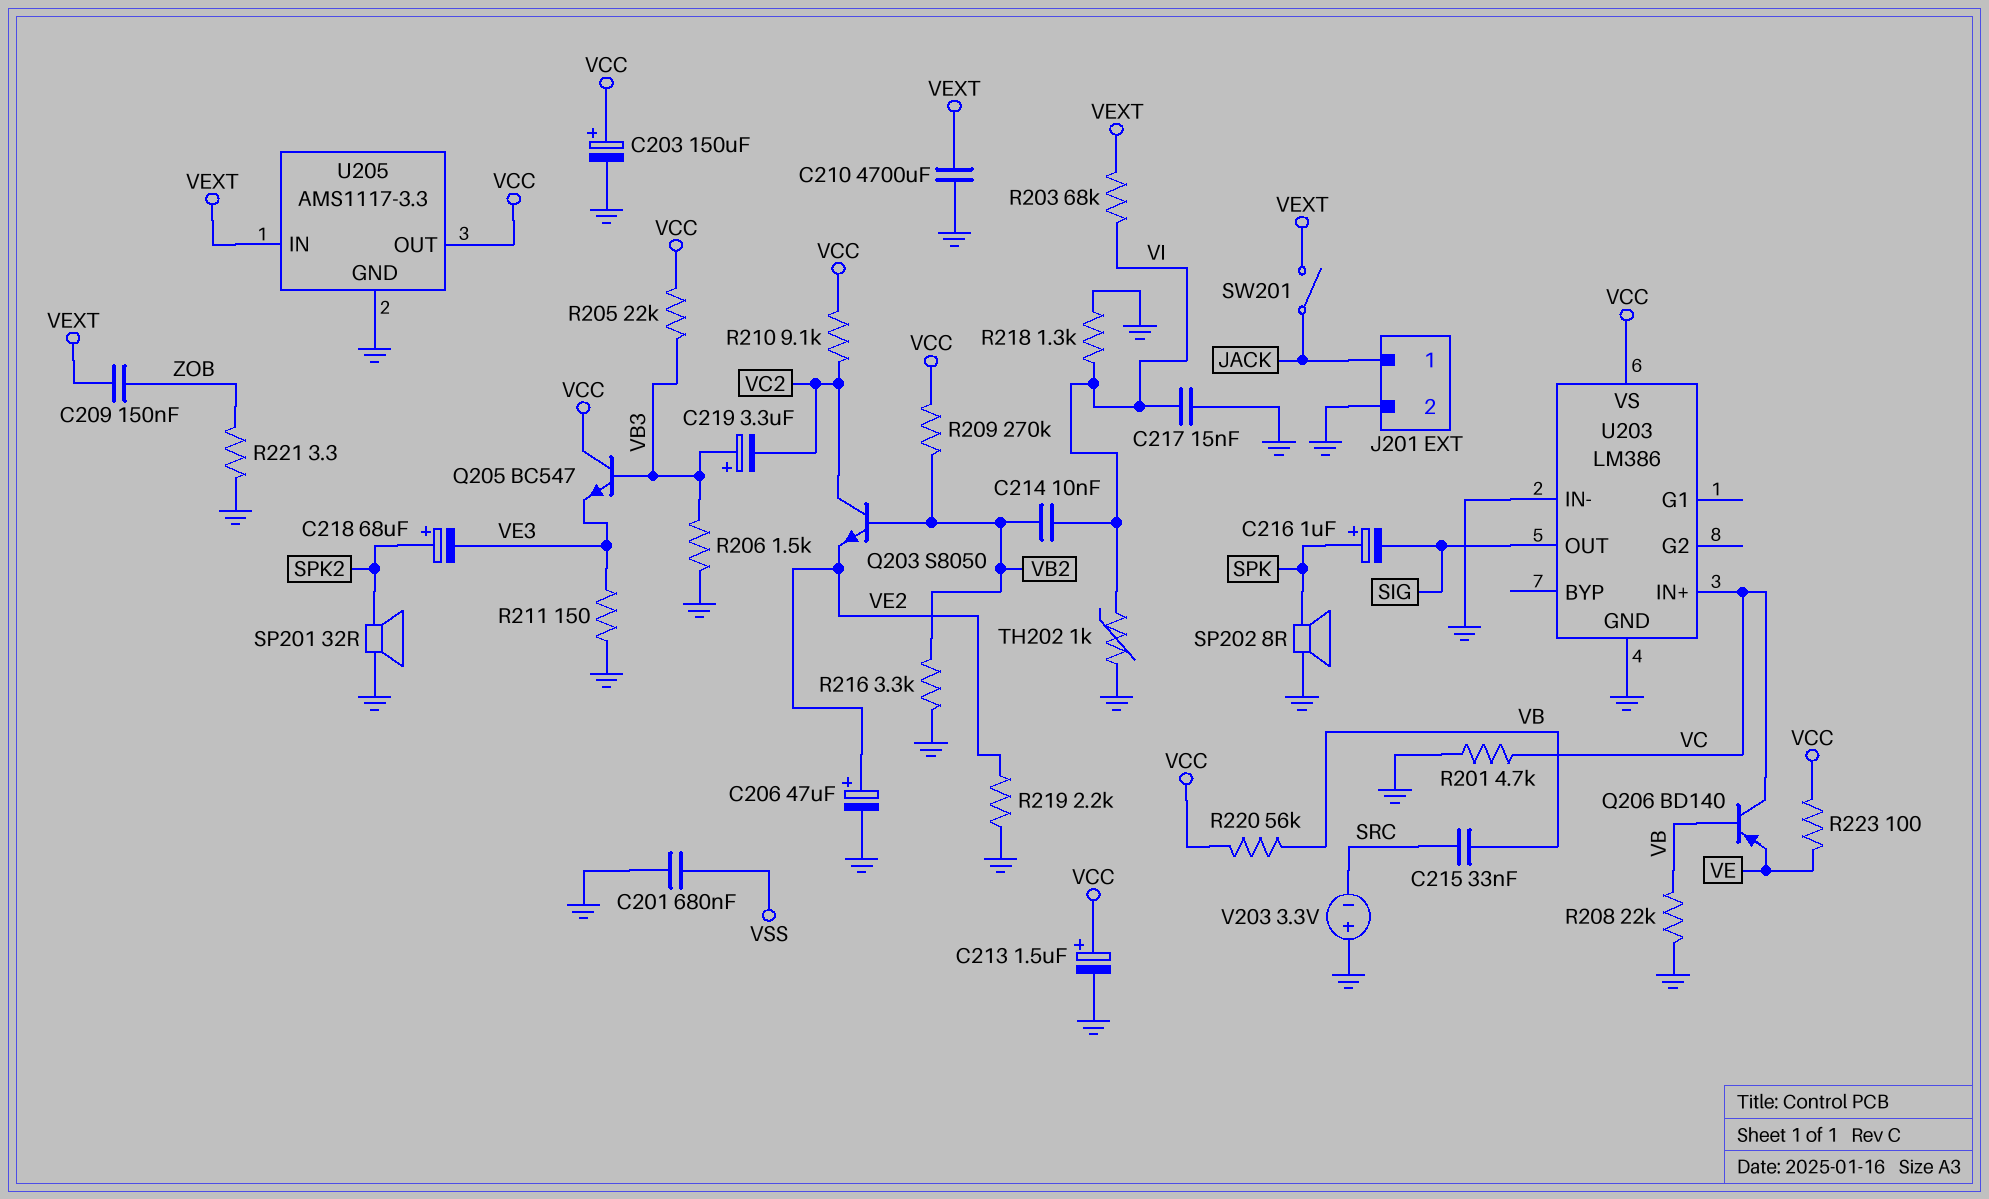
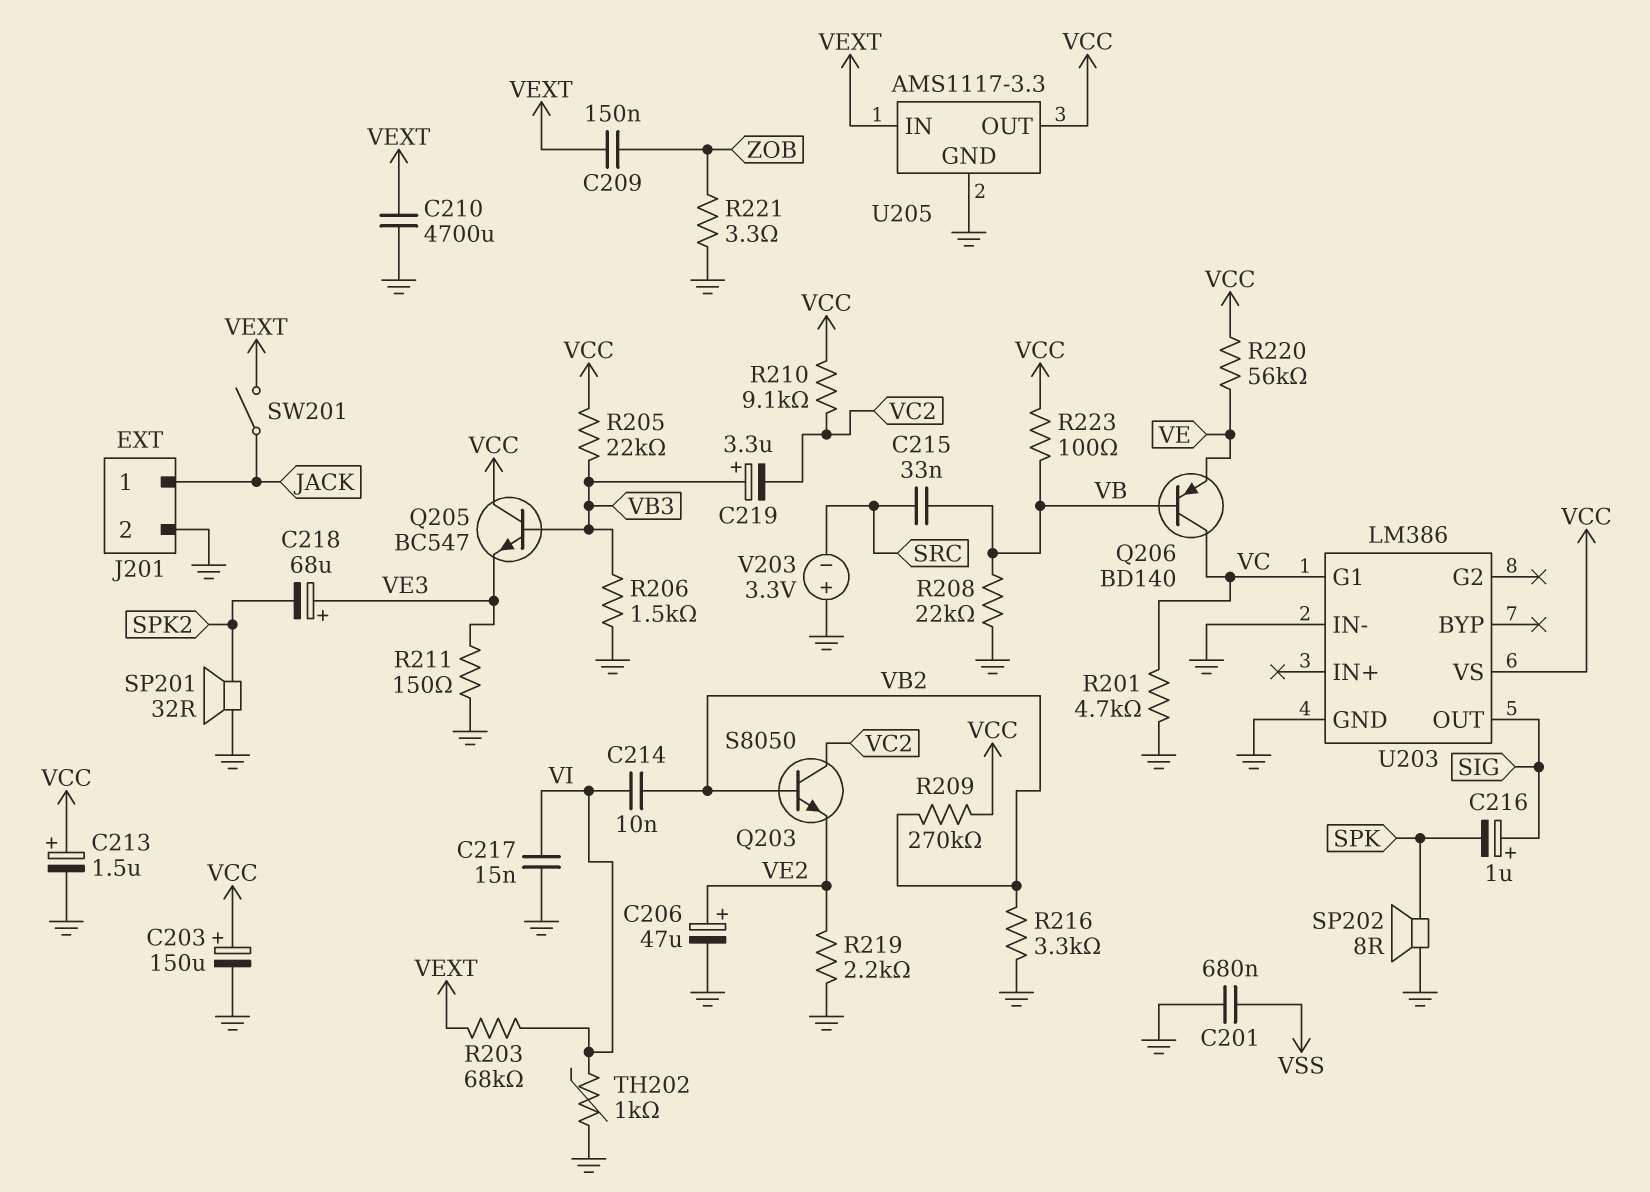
C216: 1uF (plus SPK, minus SIG) -> 1uF (plus SIG, minus SPK)
C218: 68uF (plus SPK2, minus VE3) -> 68uF (plus VE3, minus SPK2)
R218: 1.3k (GND, VI) -> none
R220: 56k (VB, VCC) -> 56k (VCC, VE)
R223: 100 (VCC, VE) -> 100 (VB, VCC)
U203 pin G1: none -> VC
U203 pin IN+: VC -> none

